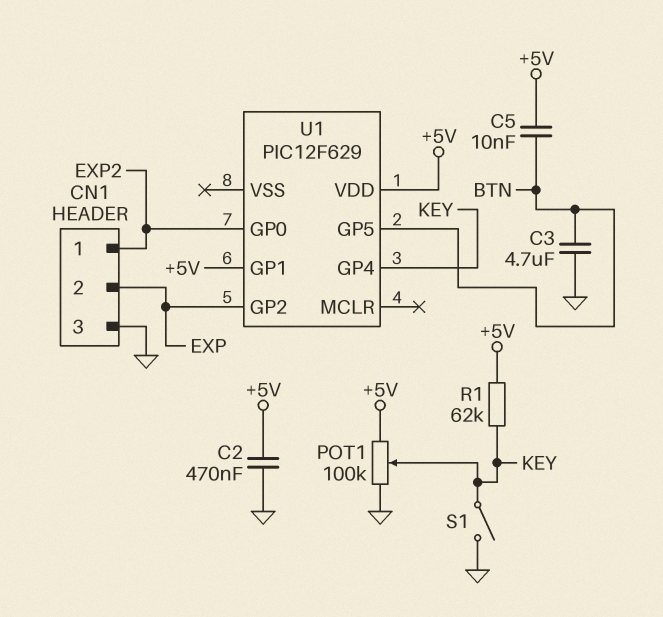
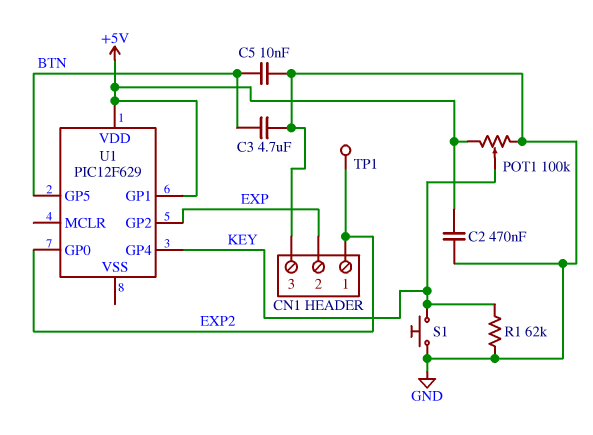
C5: 10nF (+5V, BTN) -> 10nF (BTN, GND)
R1: 62k (+5V, KEY) -> 62k (GND, KEY)
S1: switch (GND, KEY) -> button (GND, KEY)
TP1: none -> test point (EXP2)

